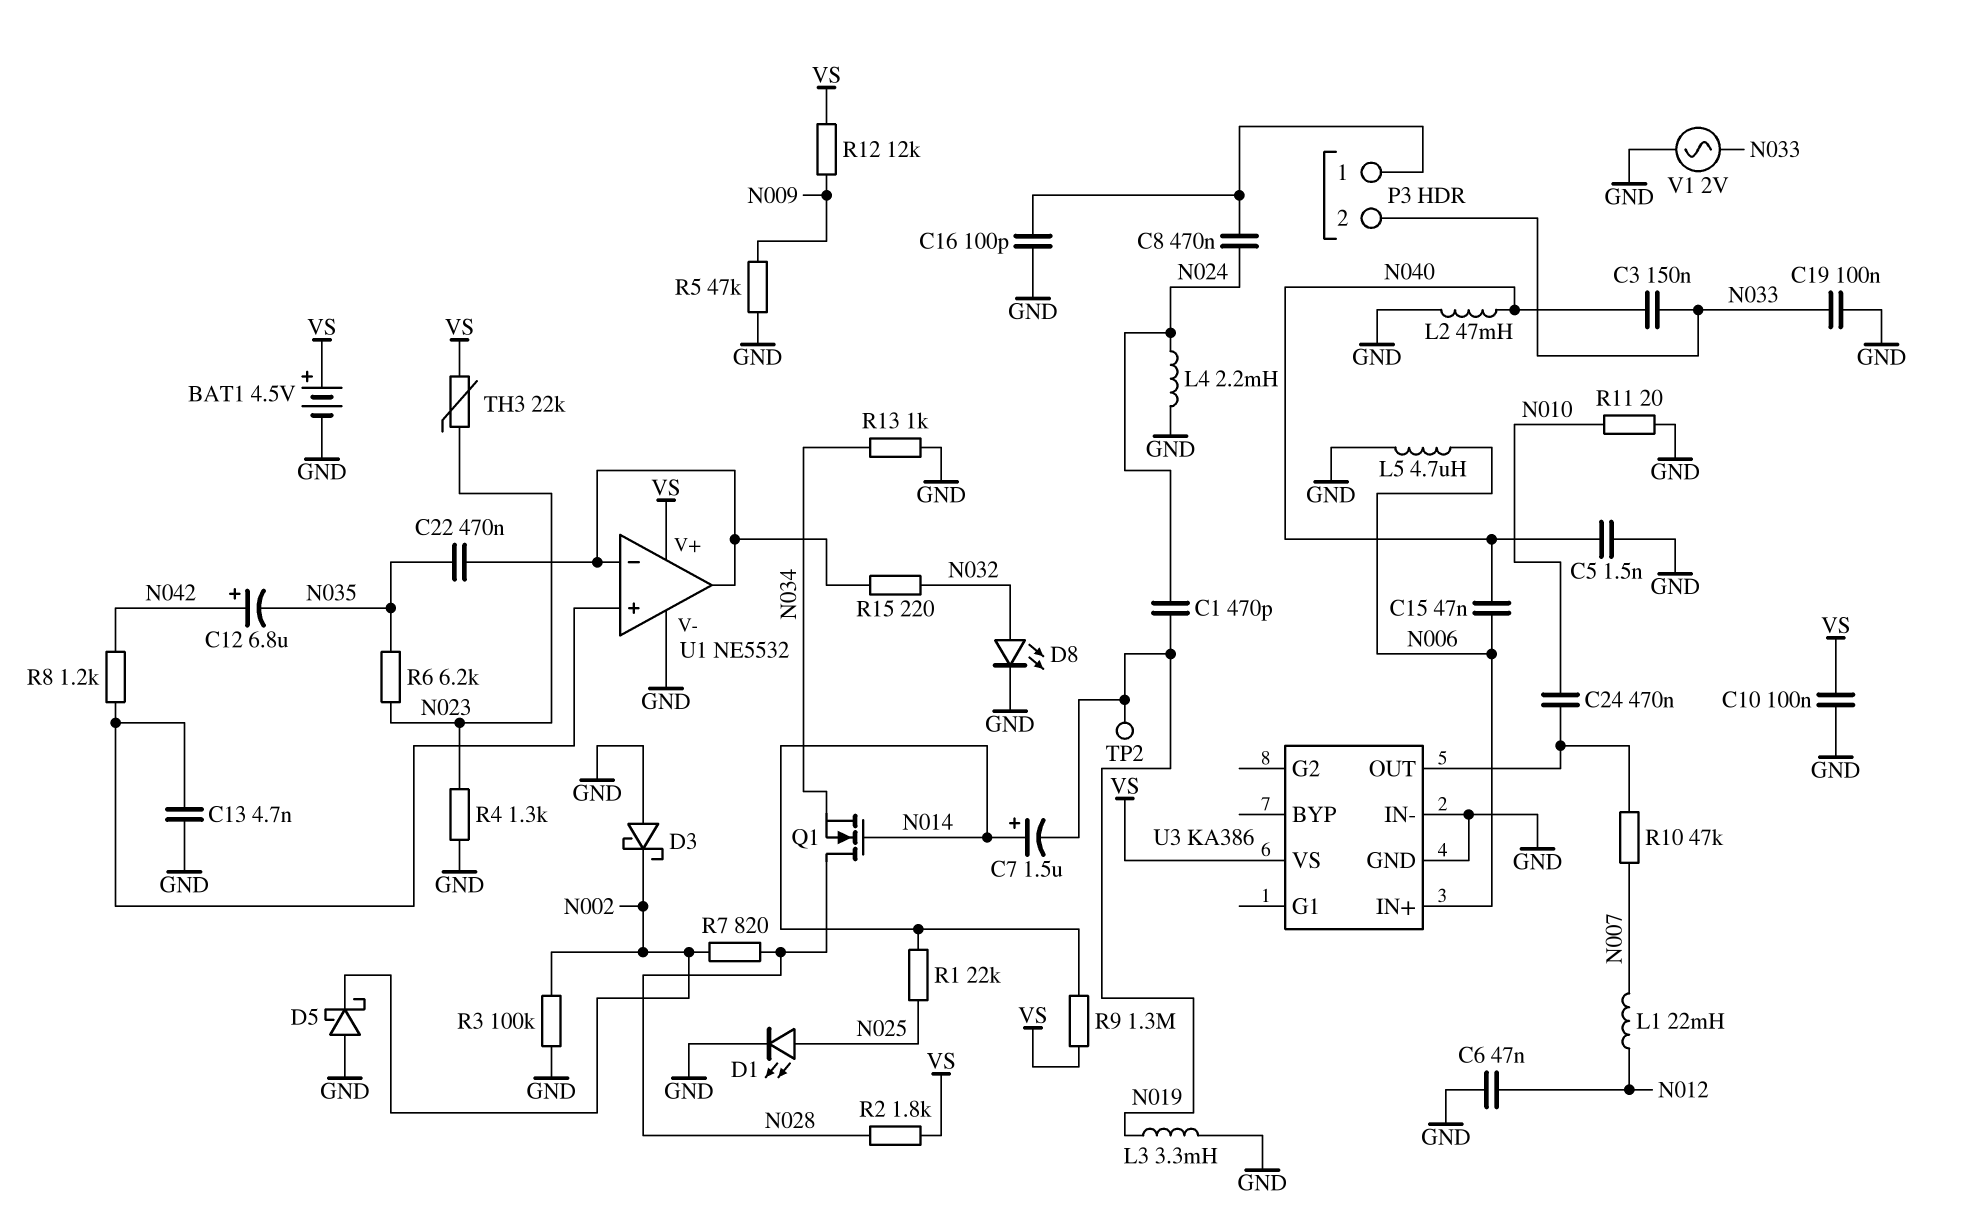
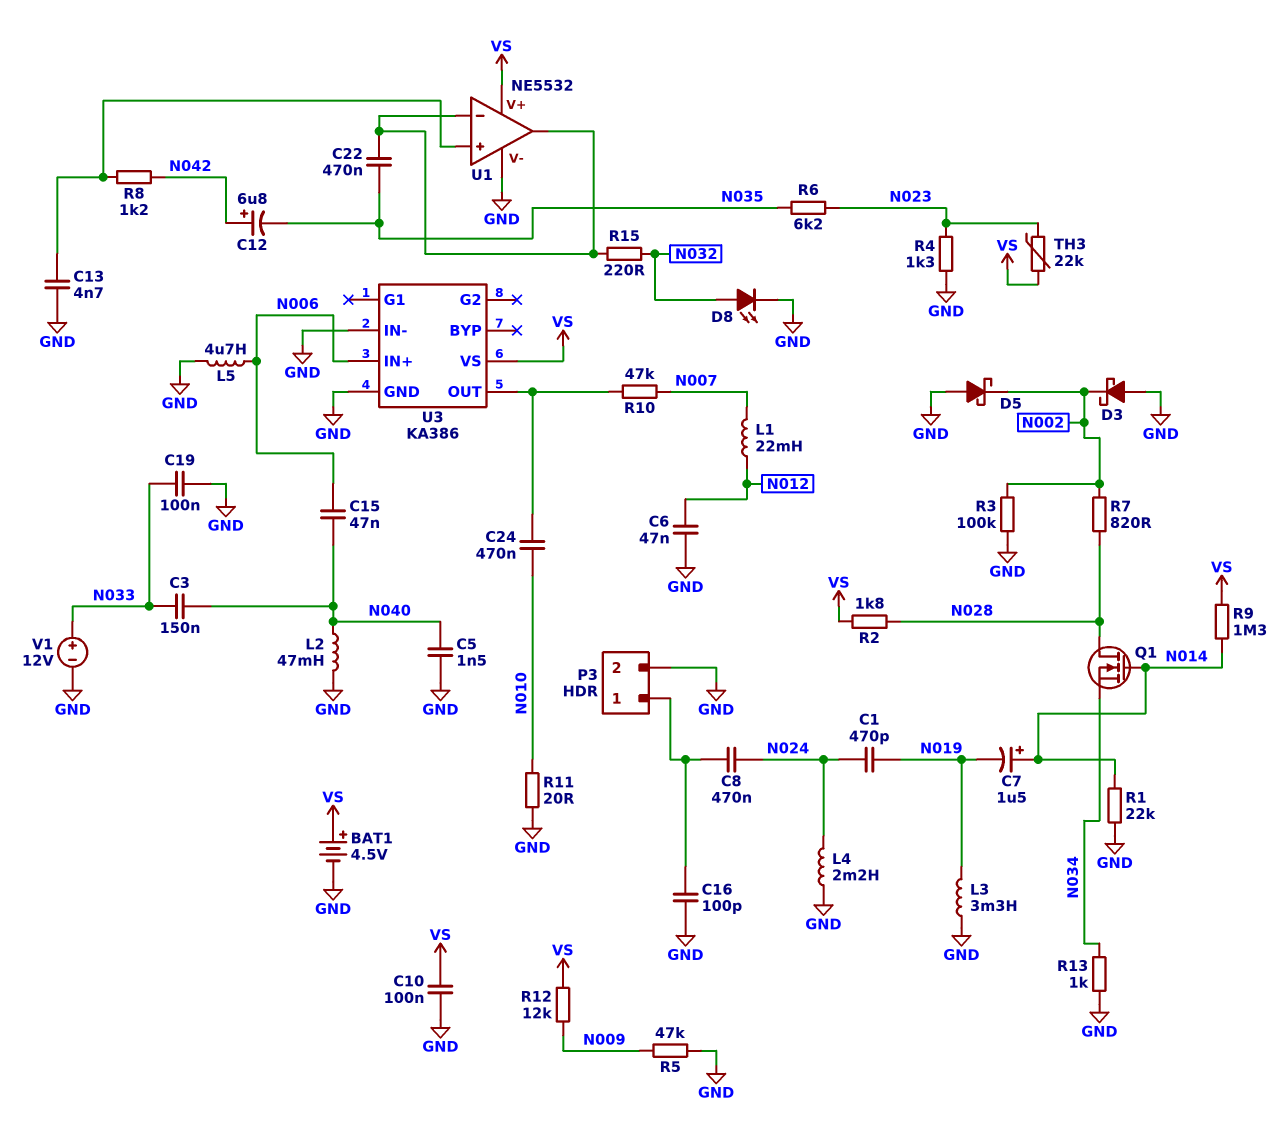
D1: LED (A N025, K GND) -> none
P3 pin 2: N033 -> GND
R1: 22k (N014, N025) -> 22k (GND, N014)
TP2: test point (N019) -> none
V1: AC 2V (GND, N033) -> 12V (plus N033, minus GND)

